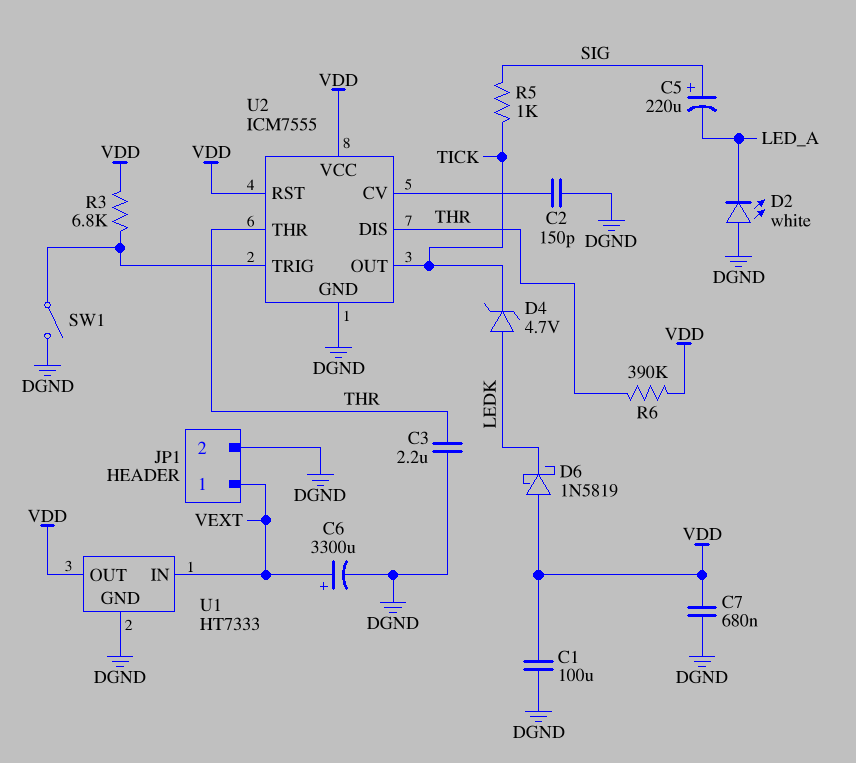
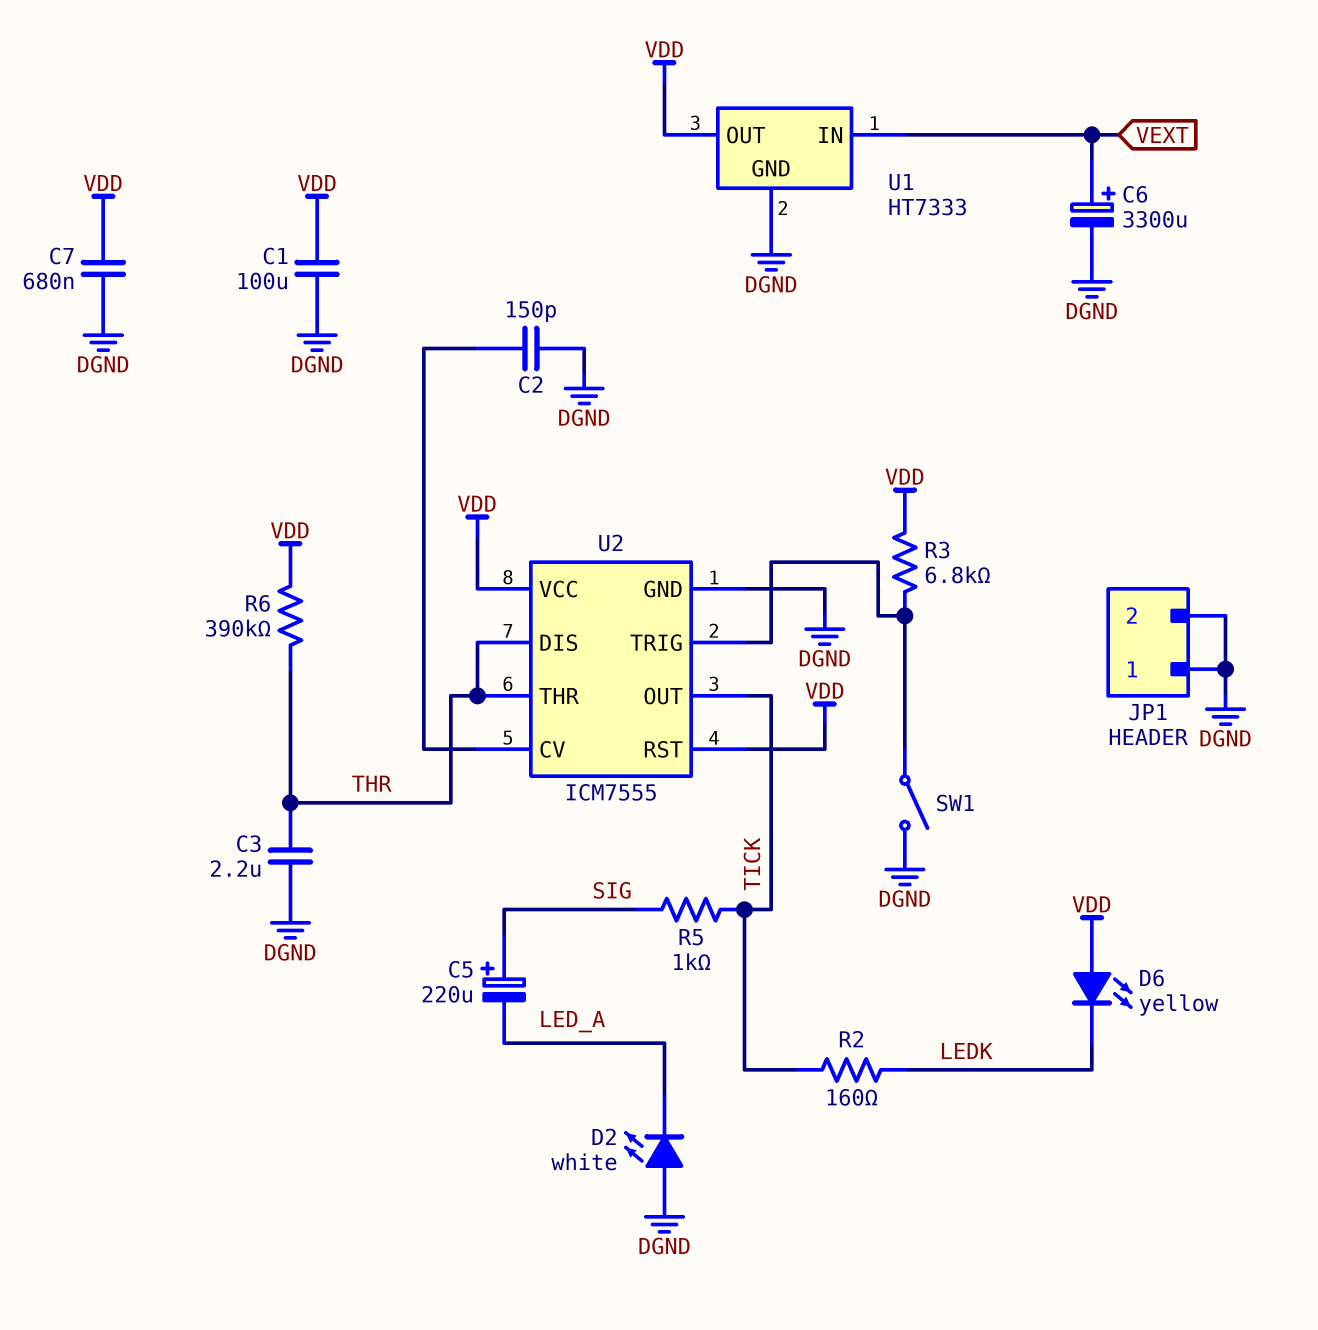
D4: zener 4.7V (A LEDK, K TICK) -> none
D6: schottky 1N5819 (A VDD, K LEDK) -> LED yellow (A VDD, K LEDK)
JP1 pin 1: VEXT -> DGND
R2: none -> 160 (LEDK, TICK)

